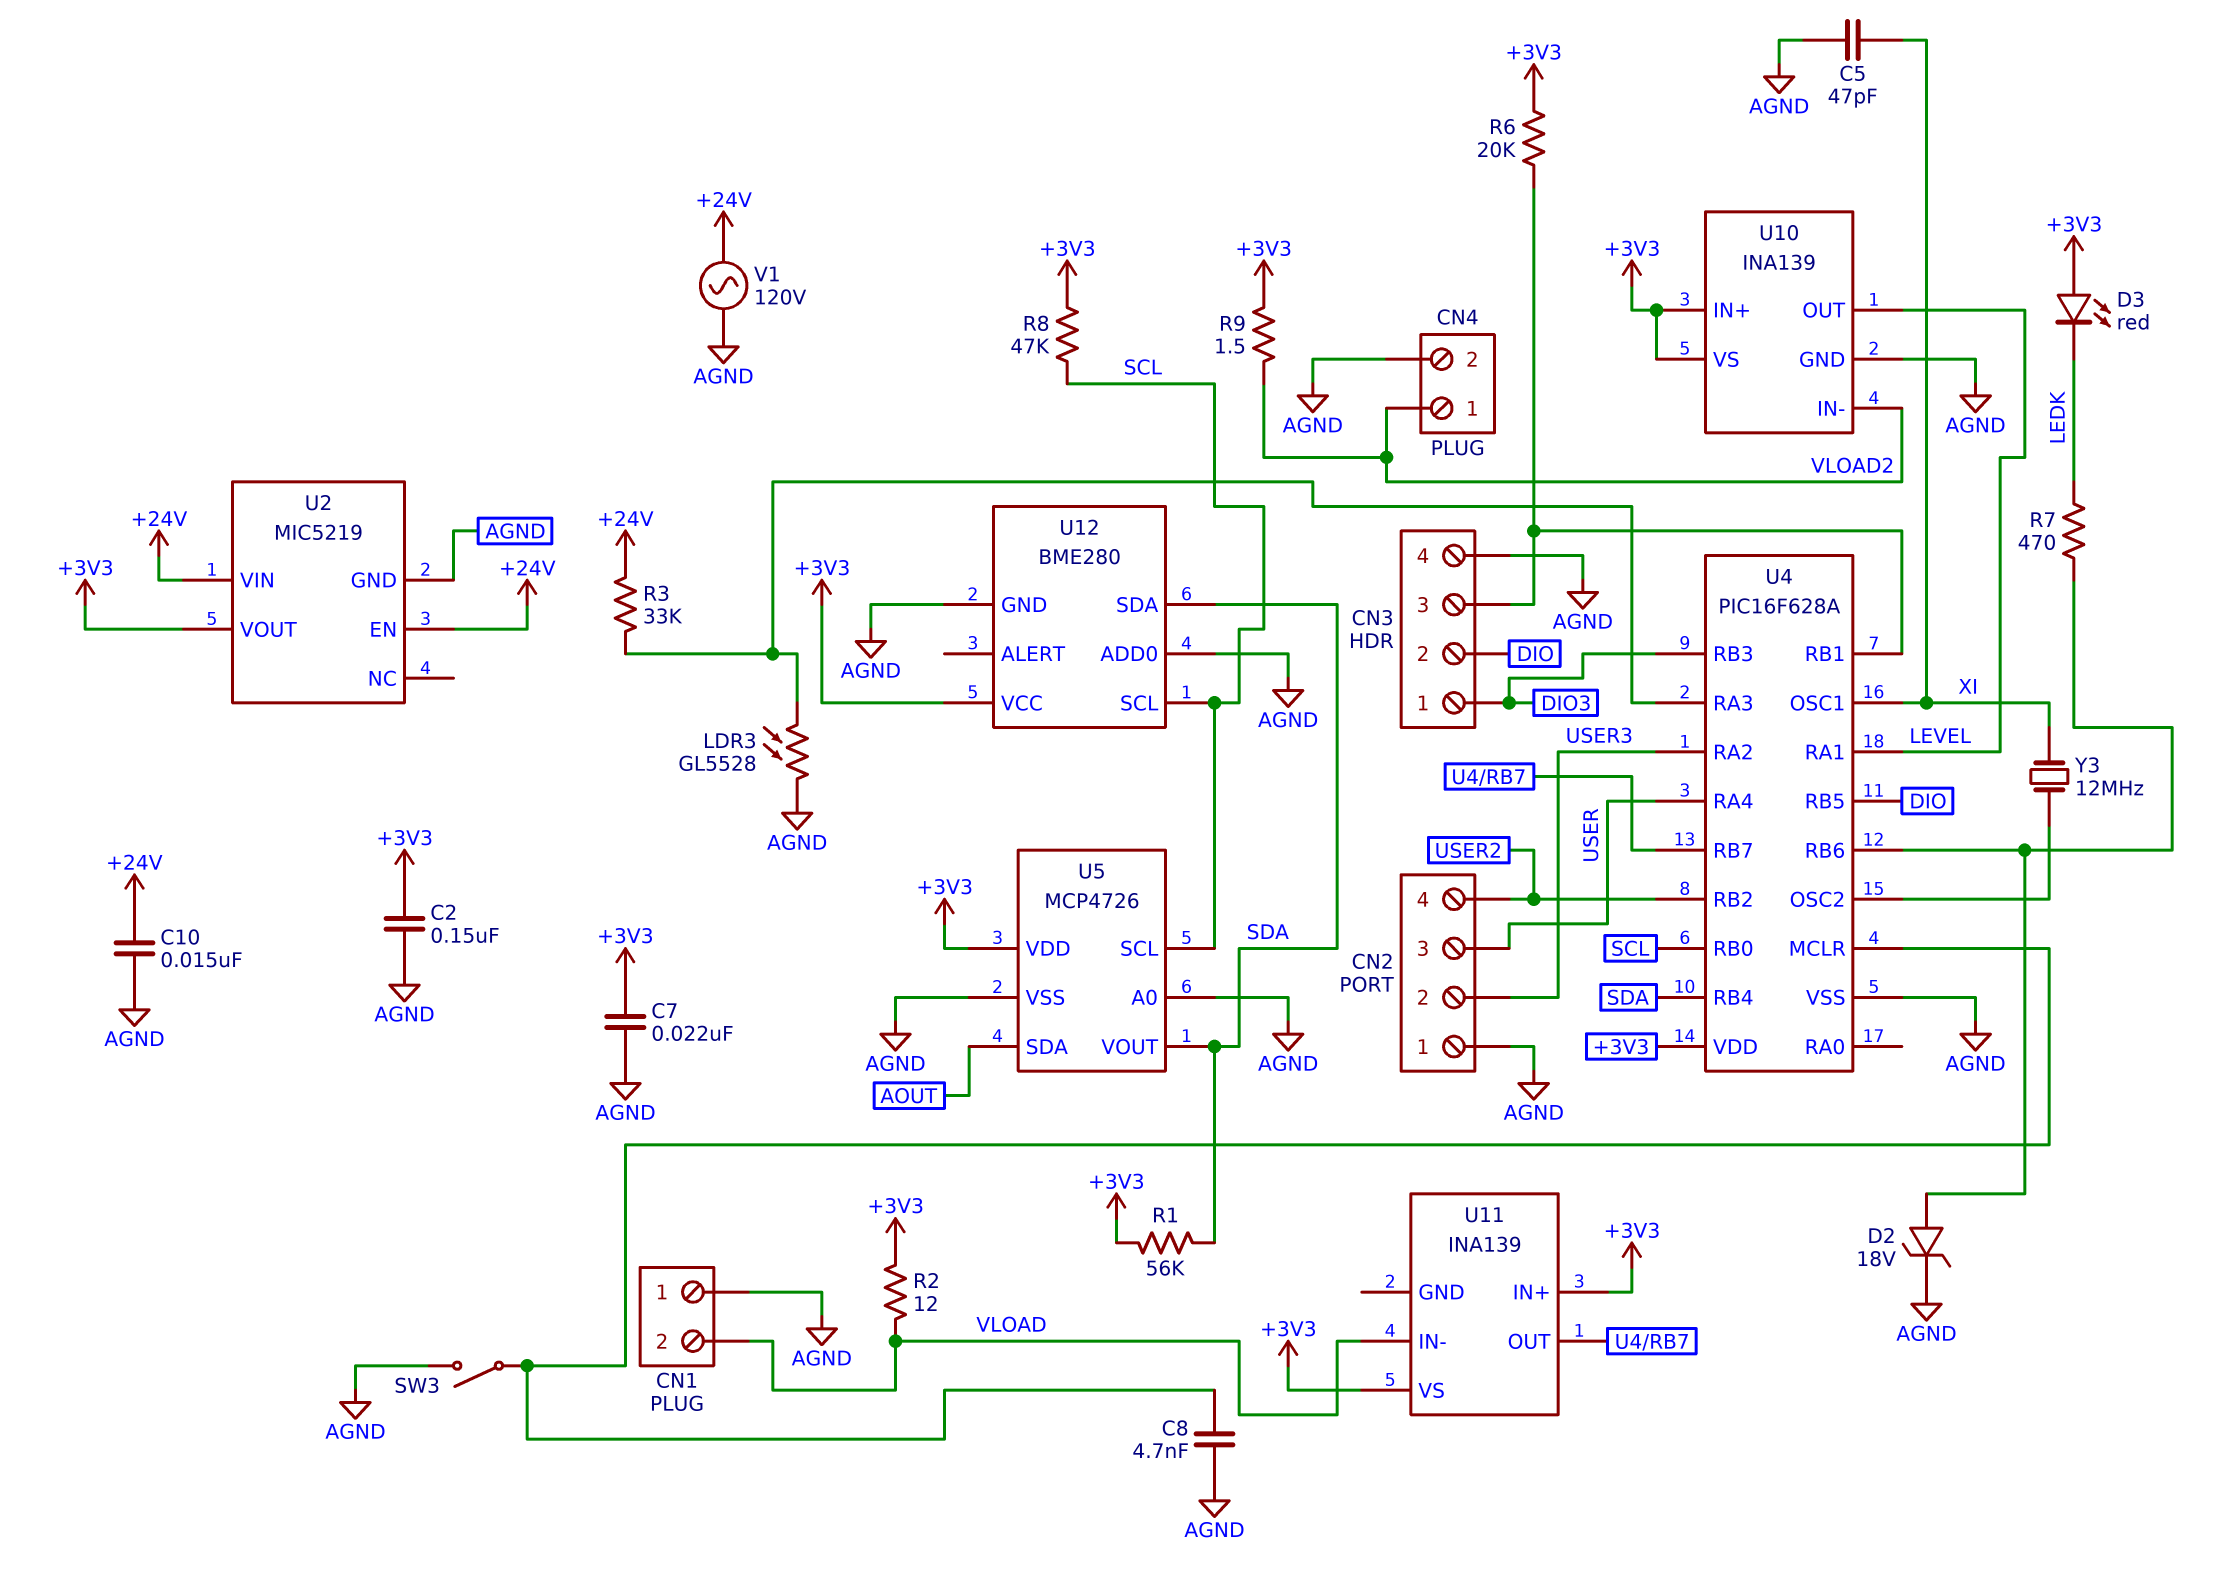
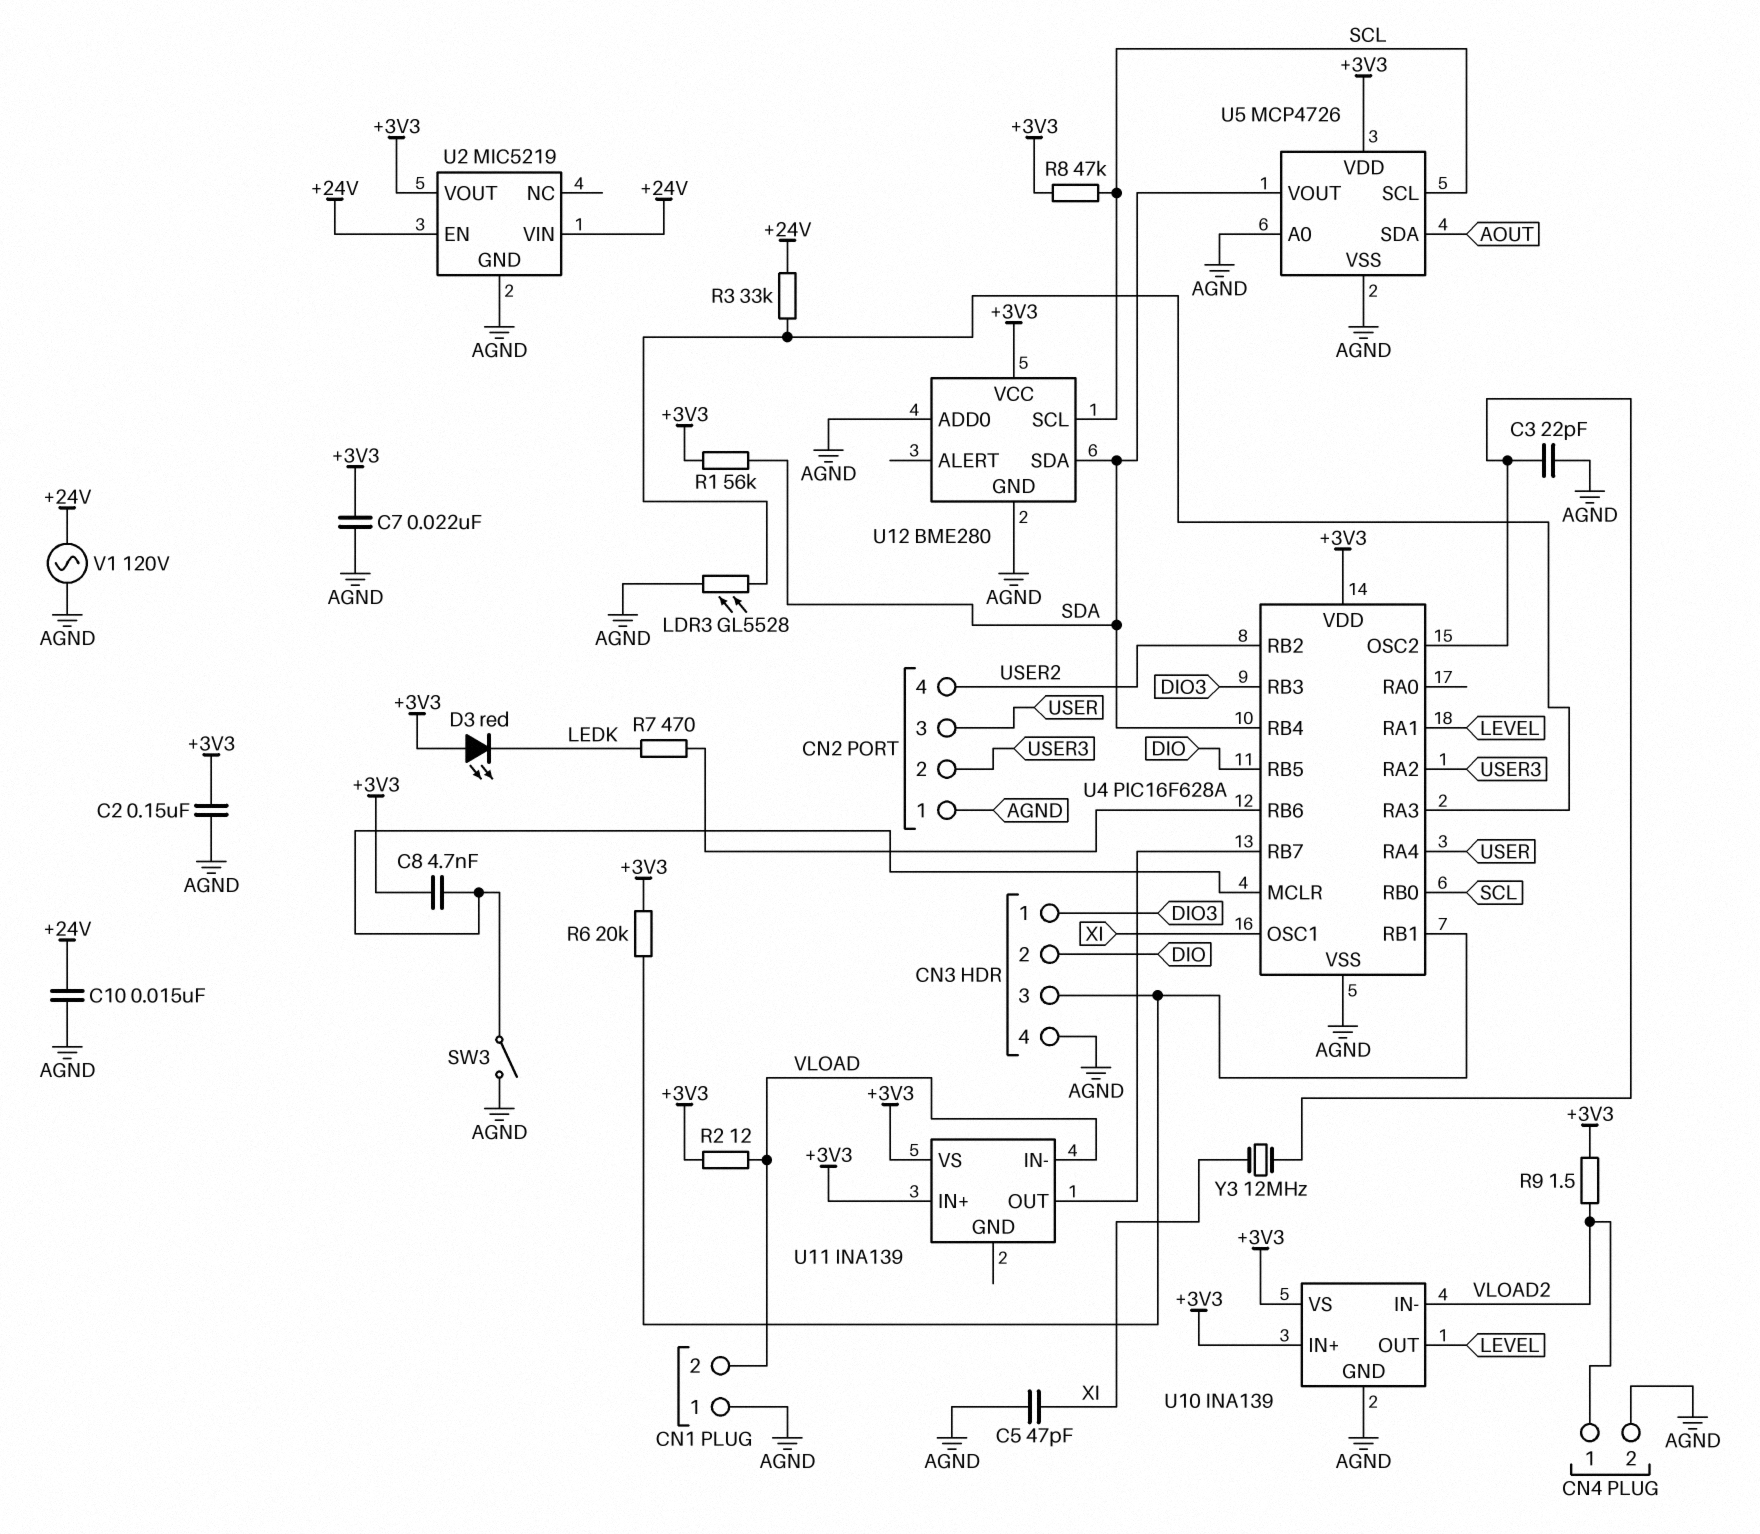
C3: none -> 22pF (AGND, U4/OSC2)
C8: 4.7nF (AGND, U4/MCLR) -> 4.7nF (+3V3, U4/MCLR)
D2: zener 18V (A U4/RB6, K AGND) -> none

